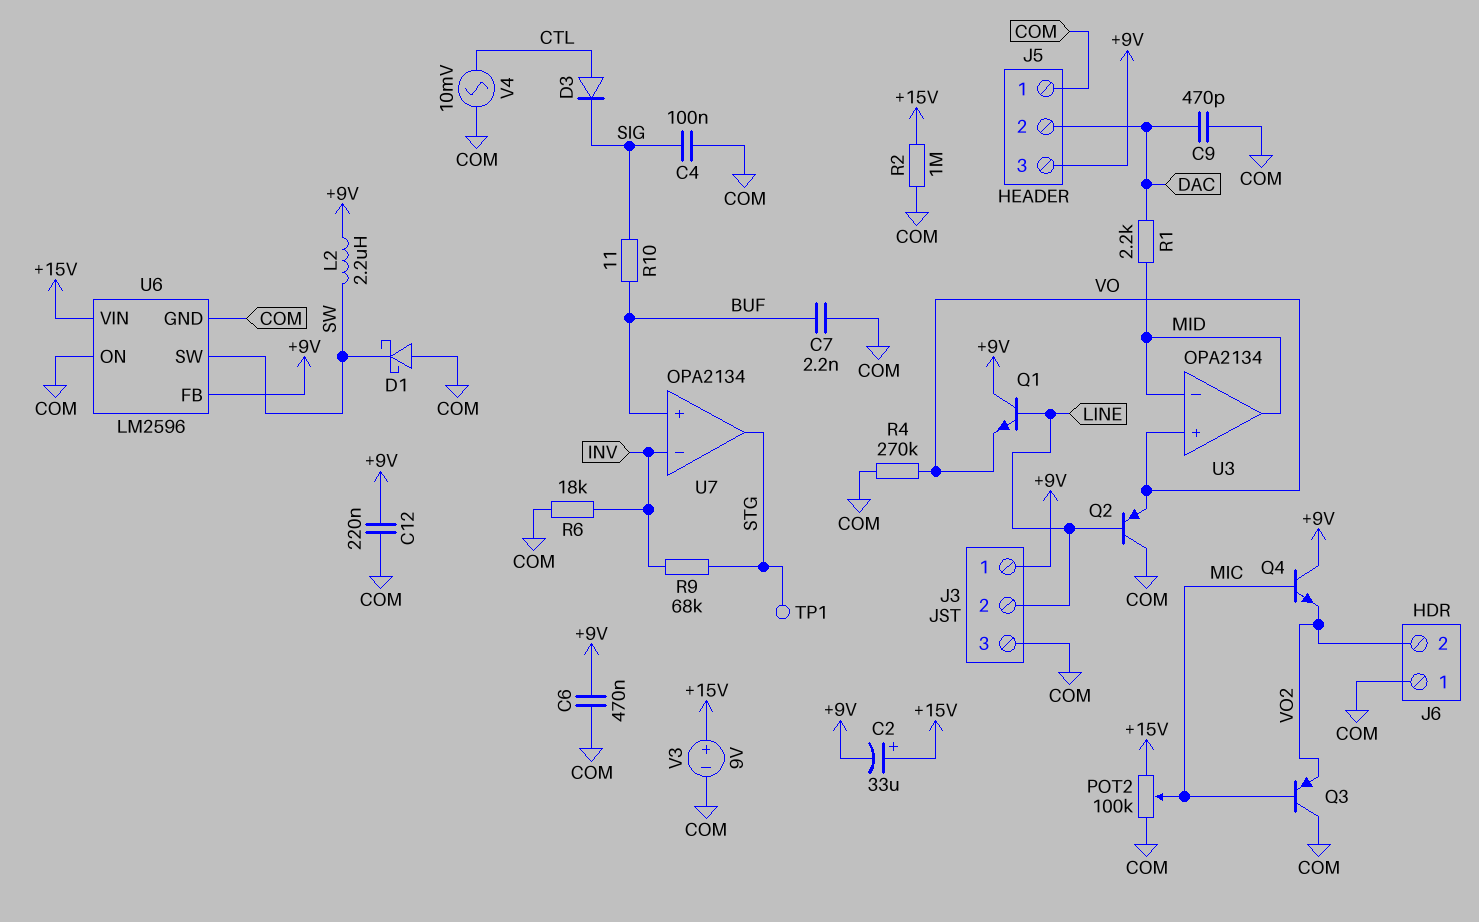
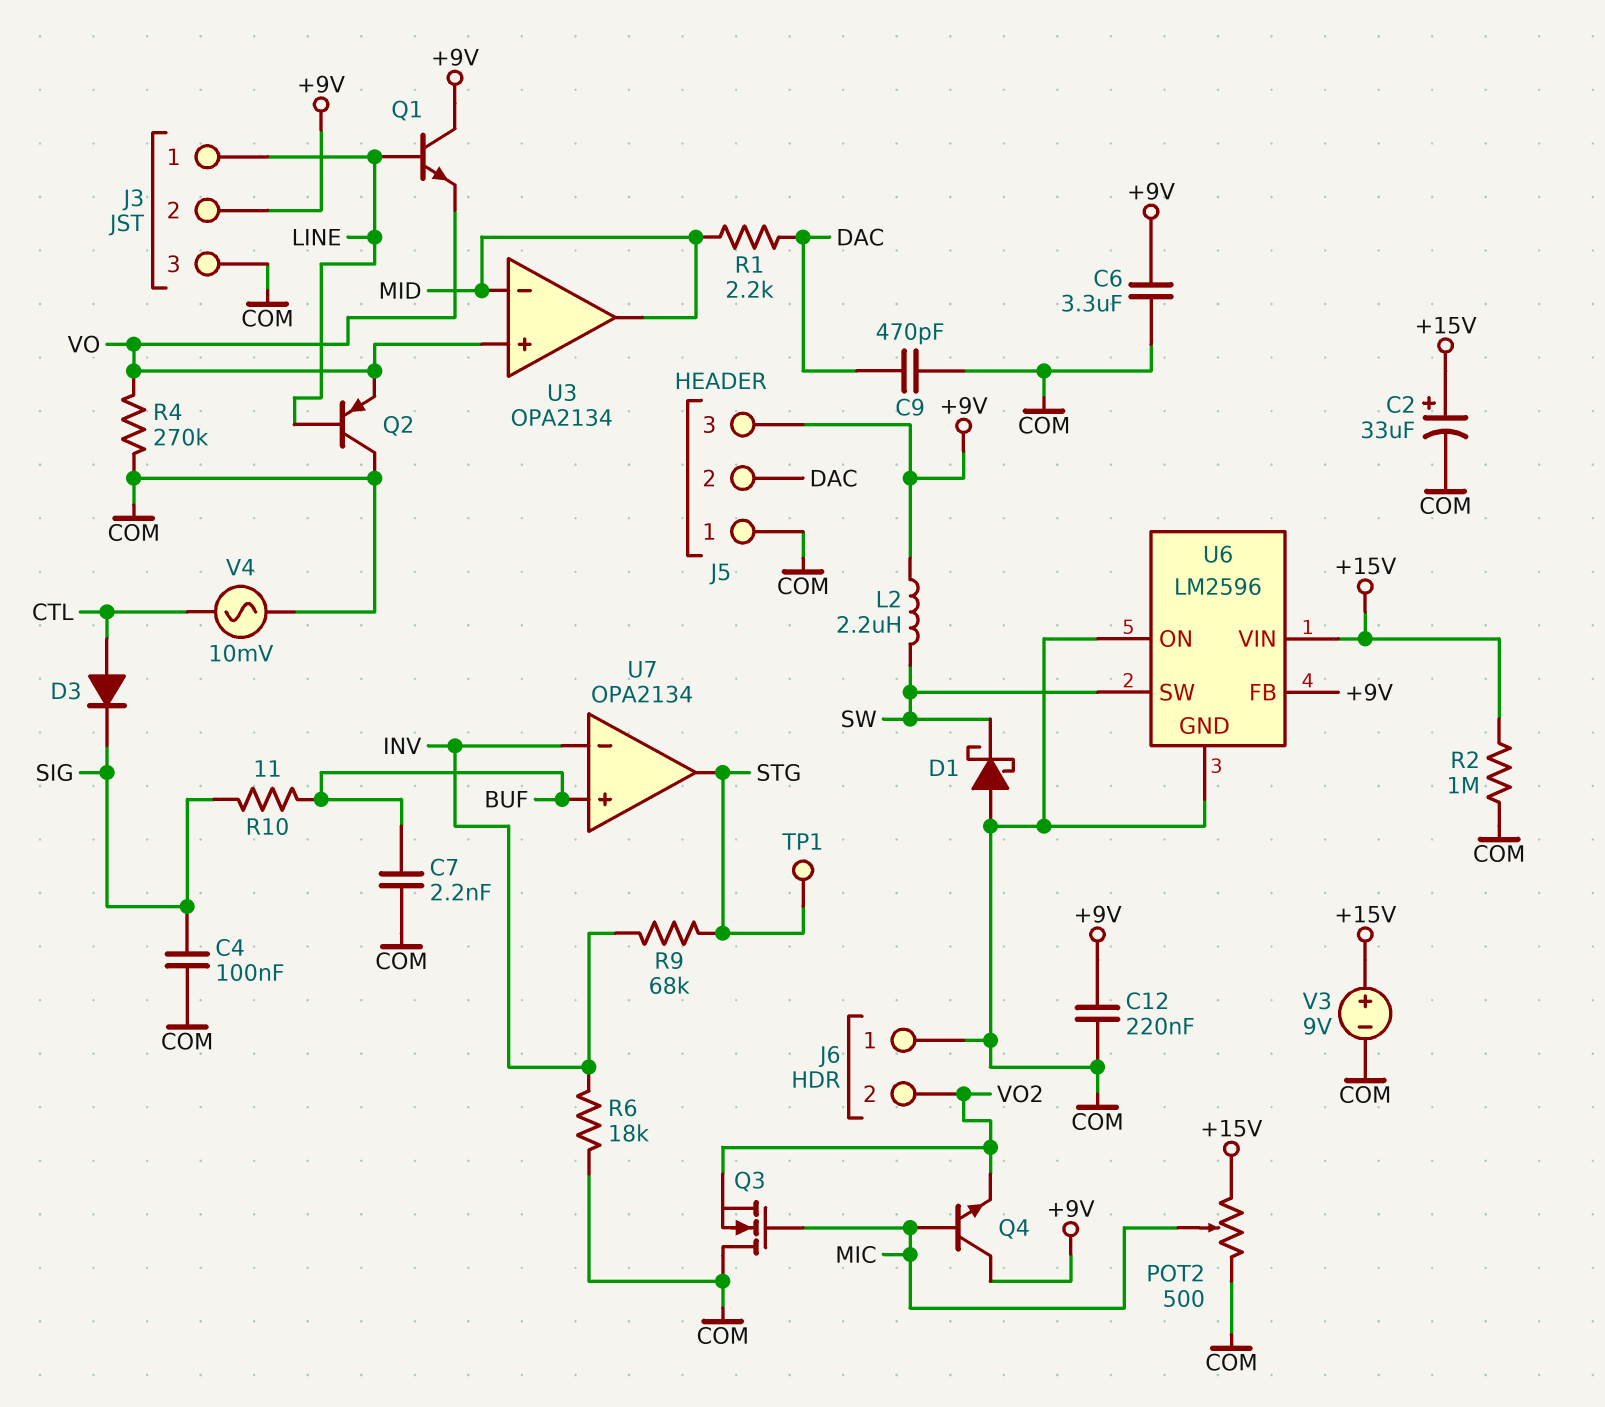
C2: 33uF (plus +15V, minus +9V) -> 33uF (plus +15V, minus COM)
C6: 470nF (+9V, COM) -> 3.3uF (+9V, COM)
J3 pin 1: +9V -> LINE
J3 pin 2: LINE -> +9V
POT2: 100k (+15V, COM, wiper MIC) -> 500 (+15V, COM, wiper MIC)
Q3: PNP (B MIC, C COM, E VO2) -> NMOS (G MIC, D COM, S VO2)

